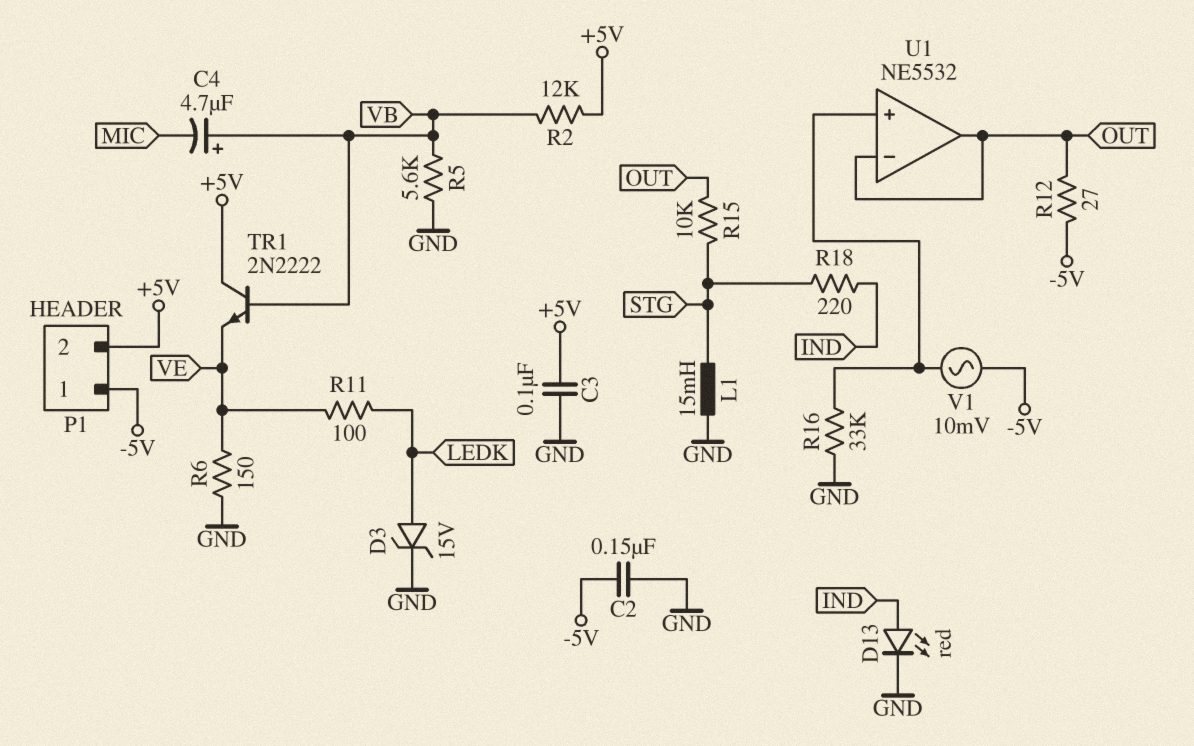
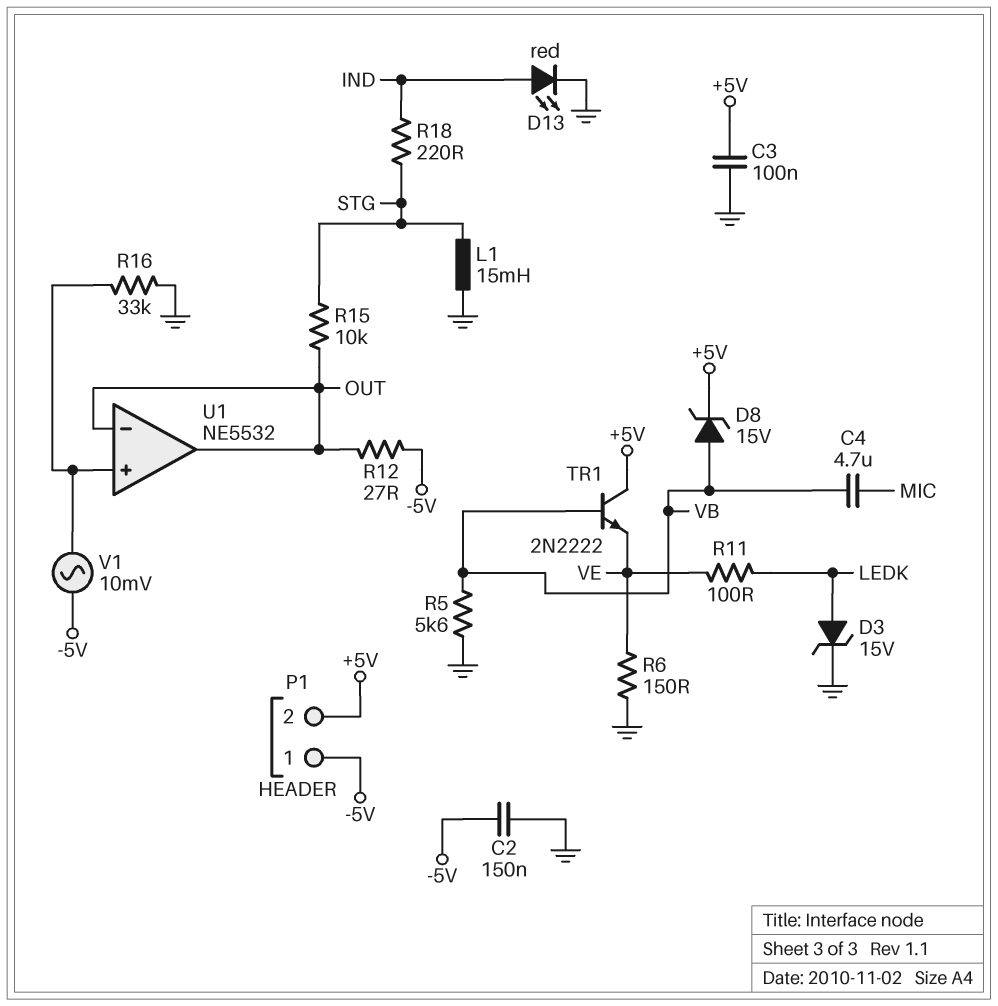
C4: 4.7uF (plus VB, minus MIC) -> 4.7uF (MIC, VB)
D8: none -> zener 15V (A VB, K +5V)
R2: 12k (+5V, VB) -> none

